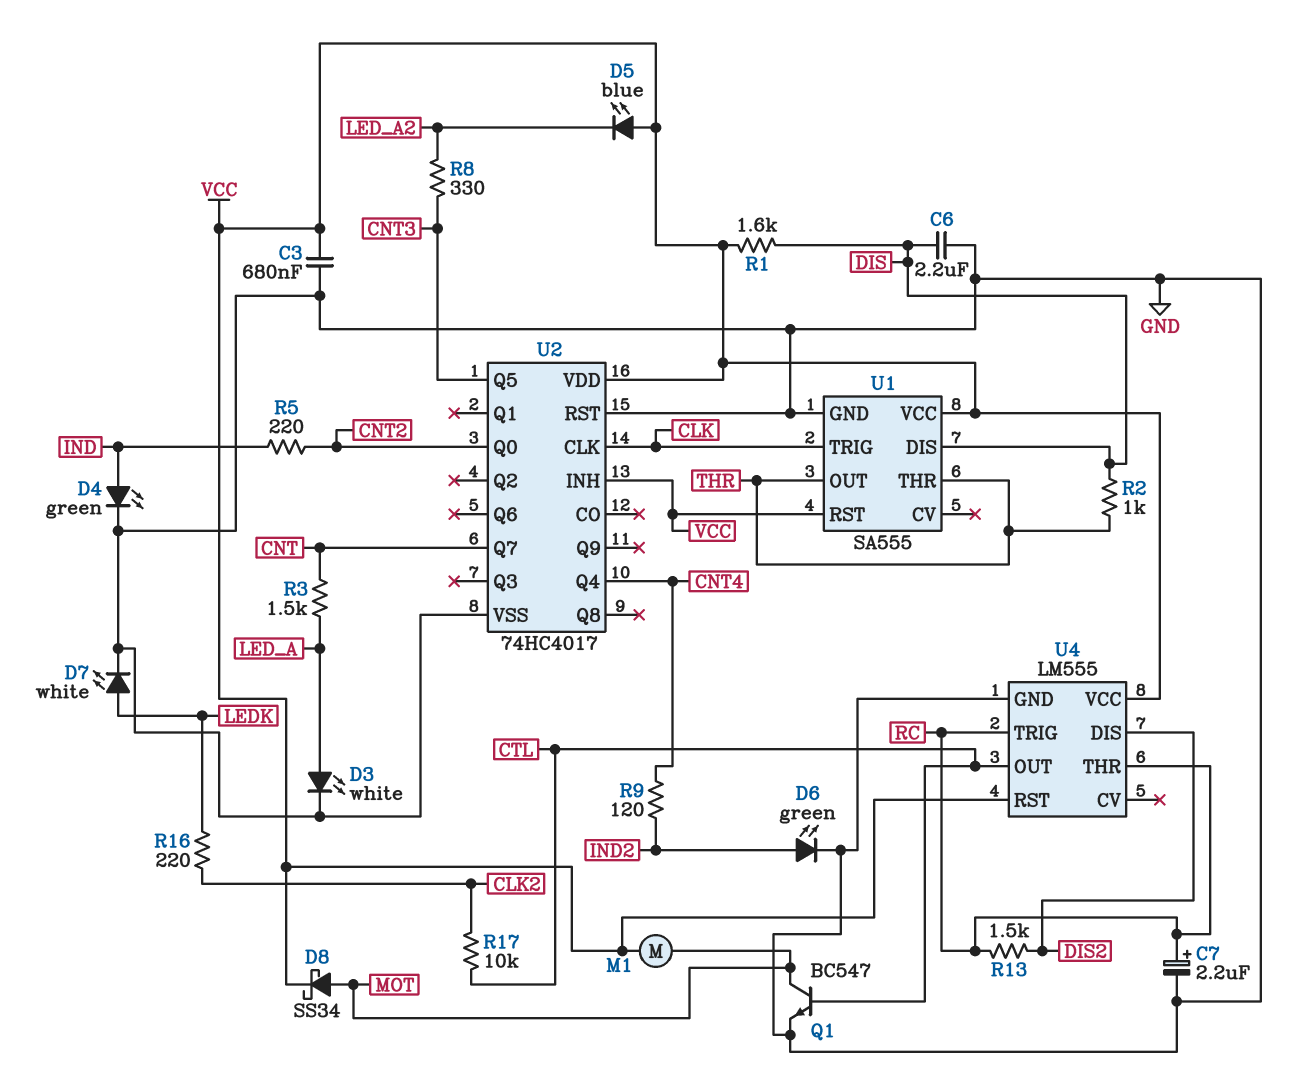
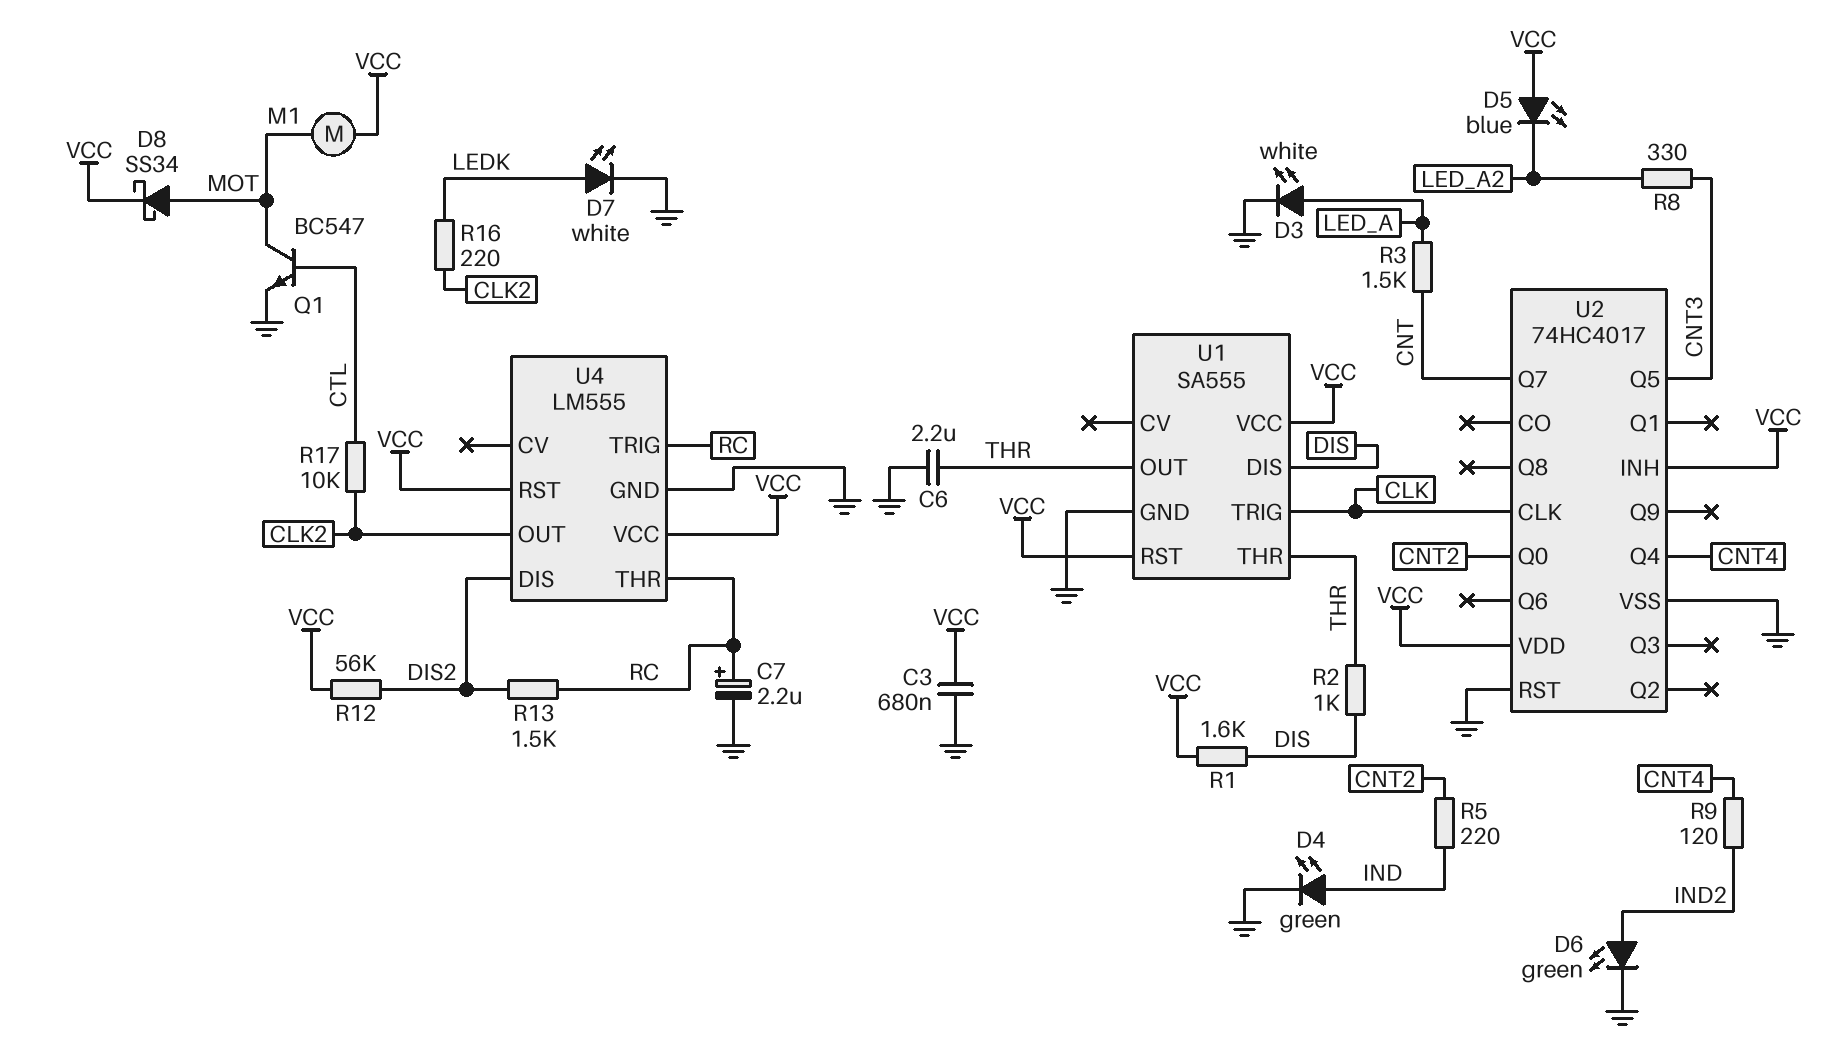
C6: 2.2uF (DIS, GND) -> 2.2uF (GND, THR)
R12: none -> 56k (DIS2, VCC)
U4 pin OUT: CTL -> CLK2

